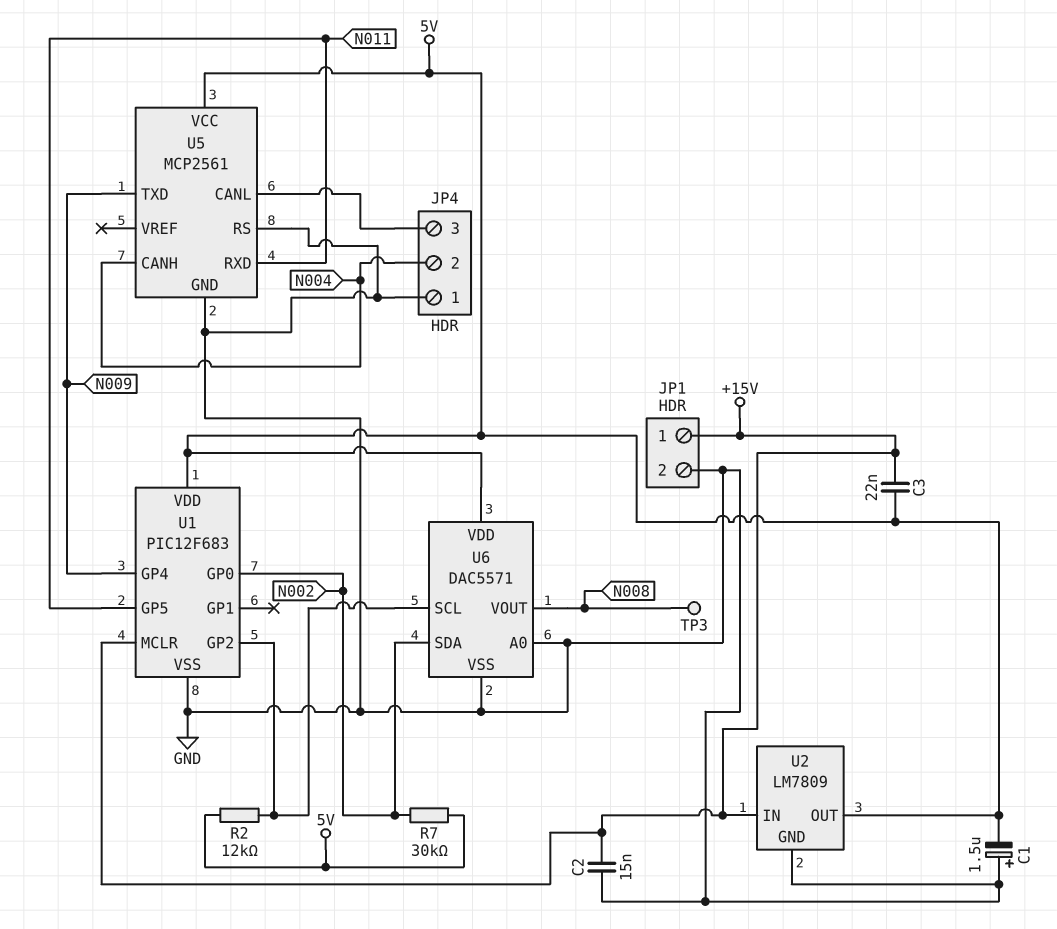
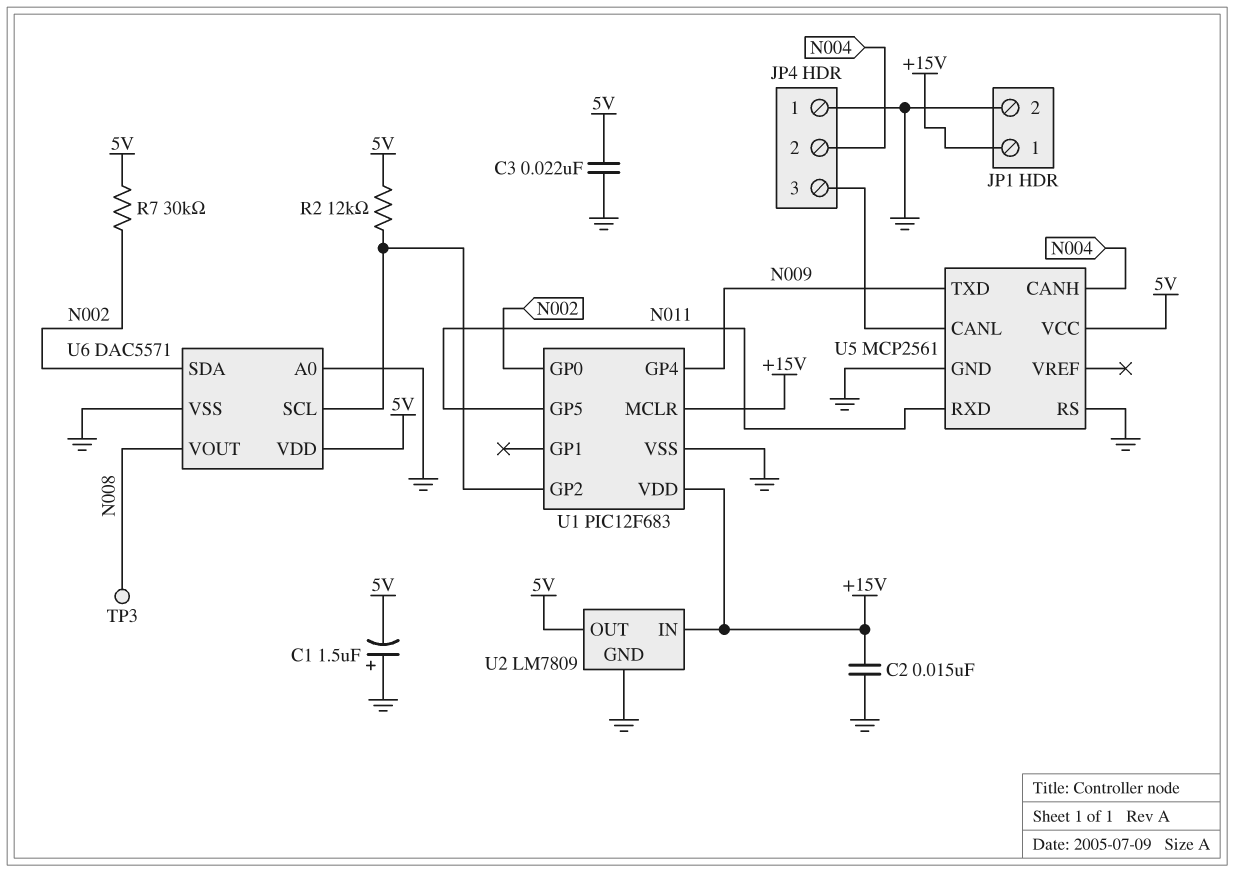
C3: 22nF (+15V, 5V) -> 22nF (5V, GND)
U1 pin VDD: 5V -> +15V

